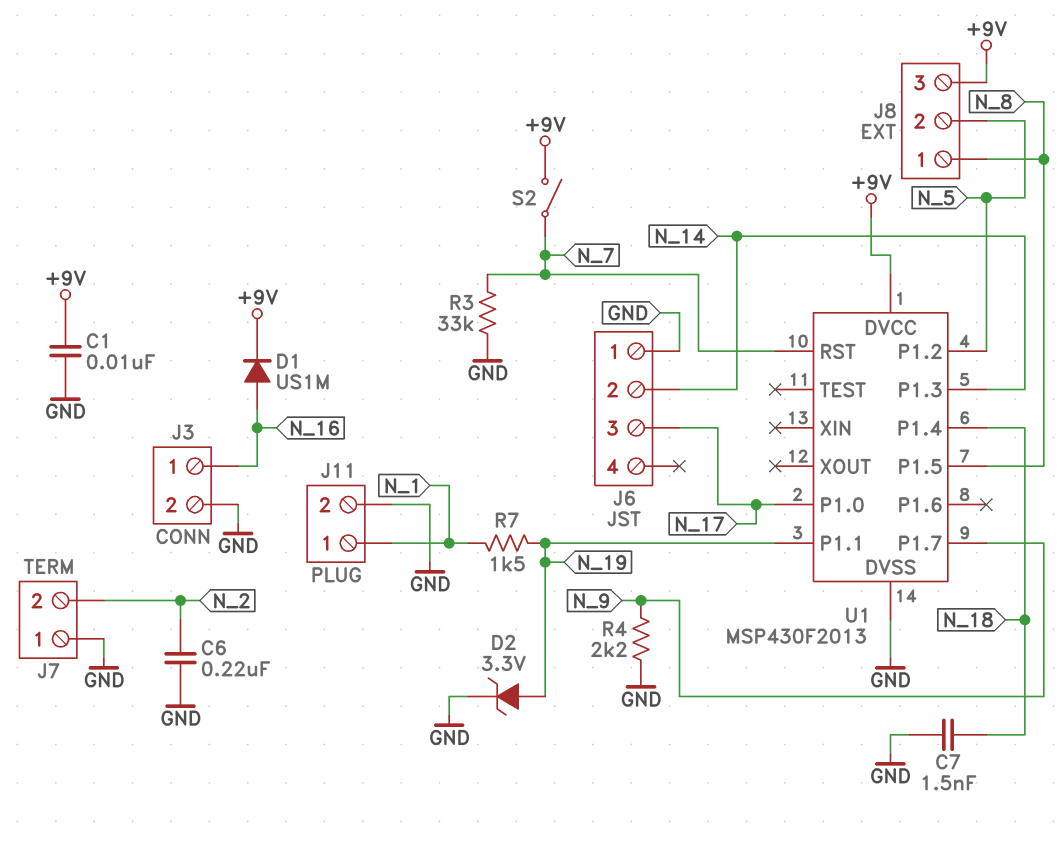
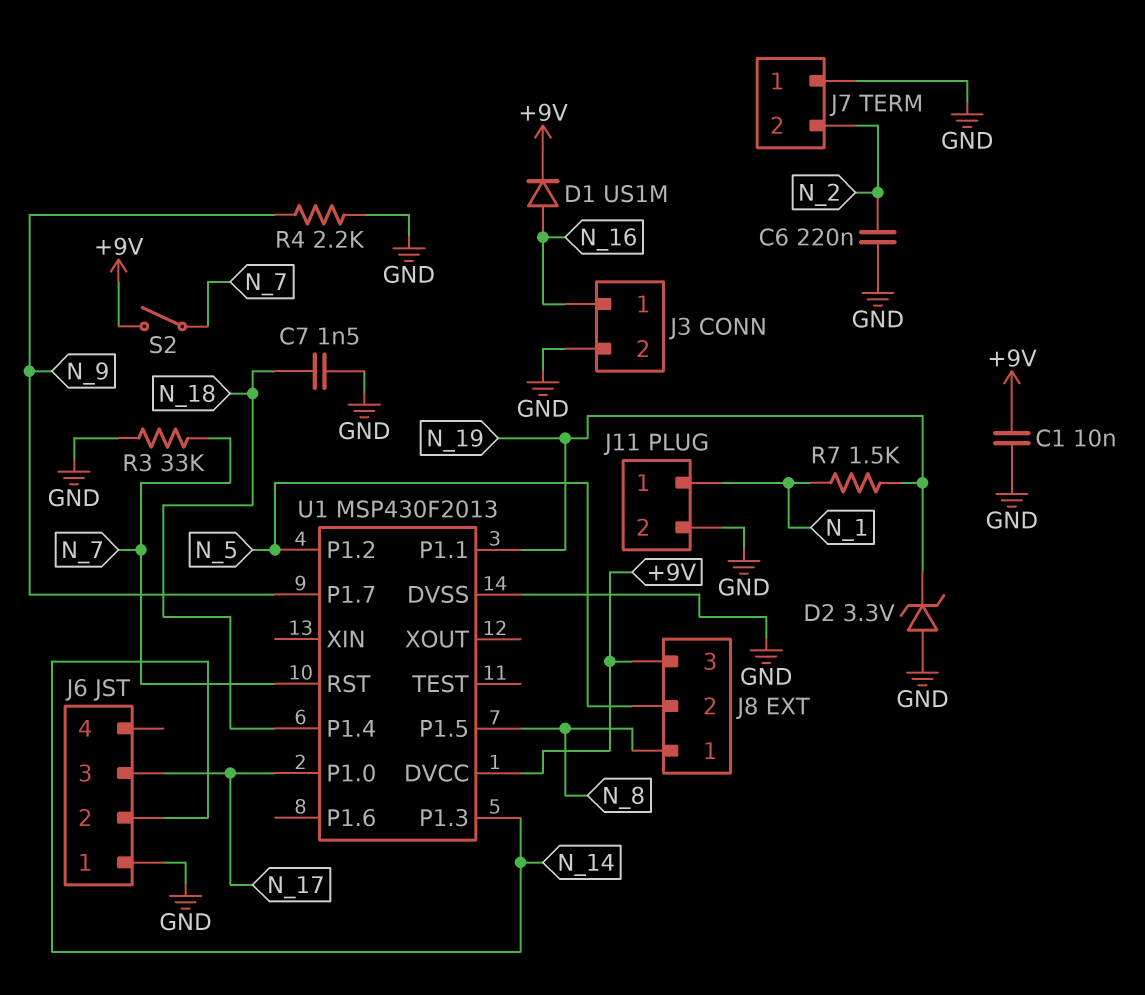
D2: zener 3.3V (A N_19, K GND) -> zener 3.3V (A GND, K N_19)

